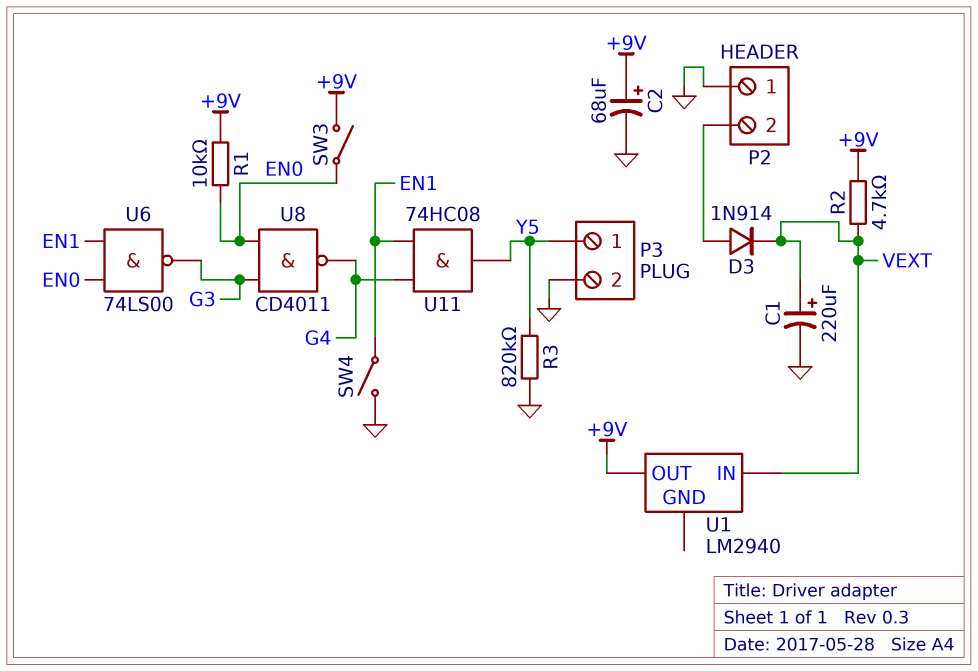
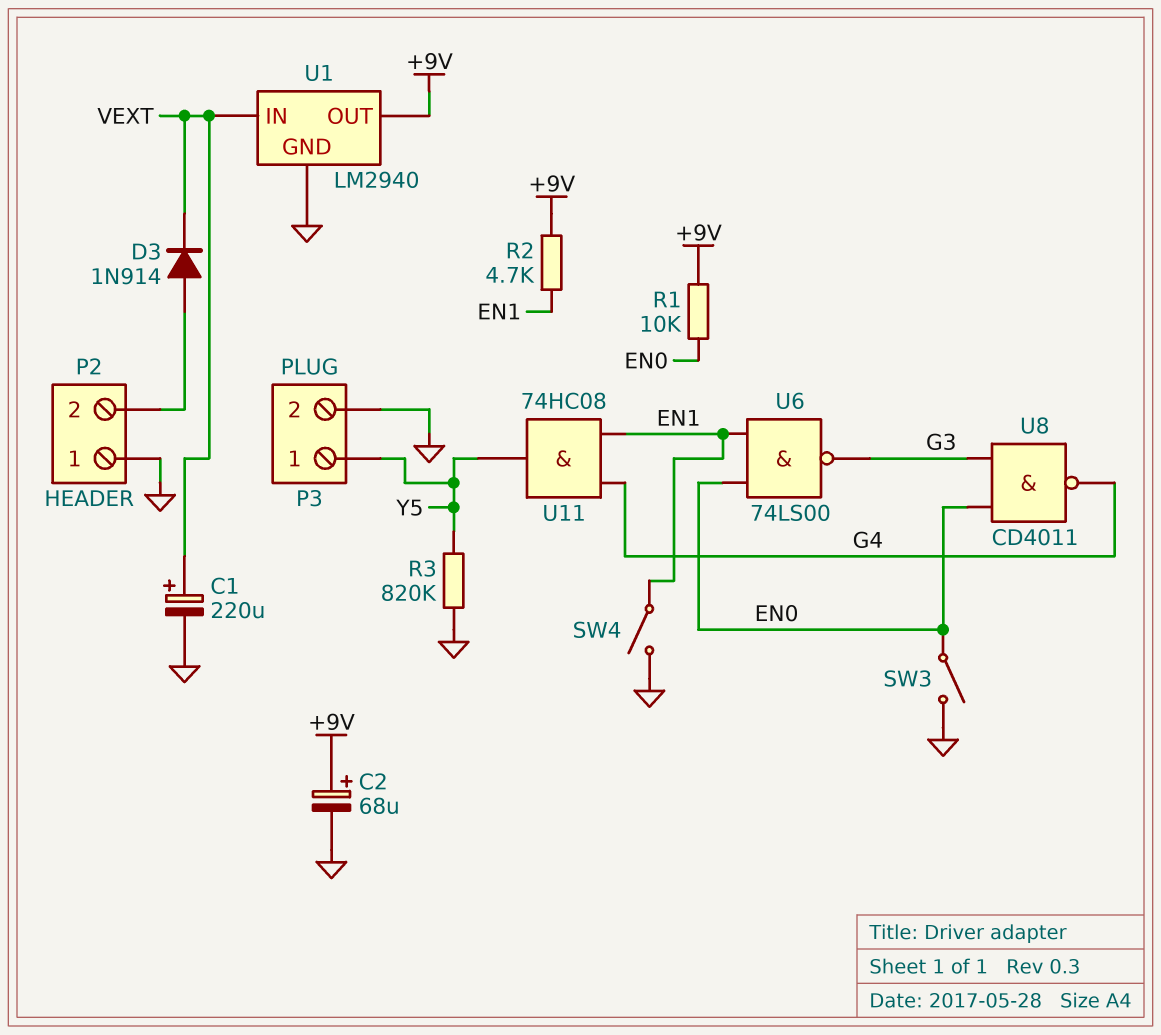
R2: 4.7k (+9V, VEXT) -> 4.7k (+9V, EN1)
SW3: switch (+9V, EN0) -> switch (EN0, GND)
U1 pin GND: none -> GND

